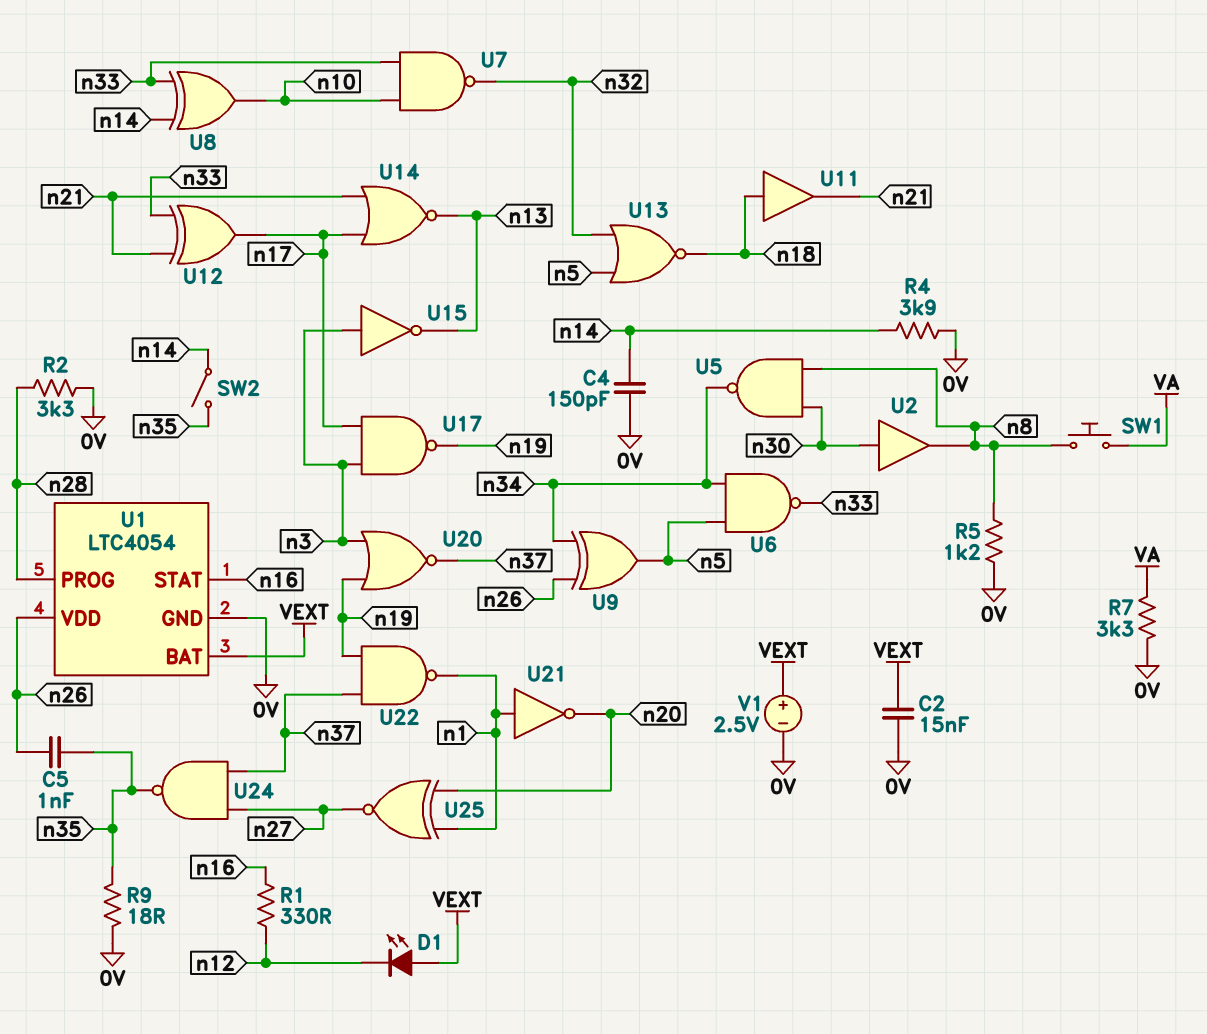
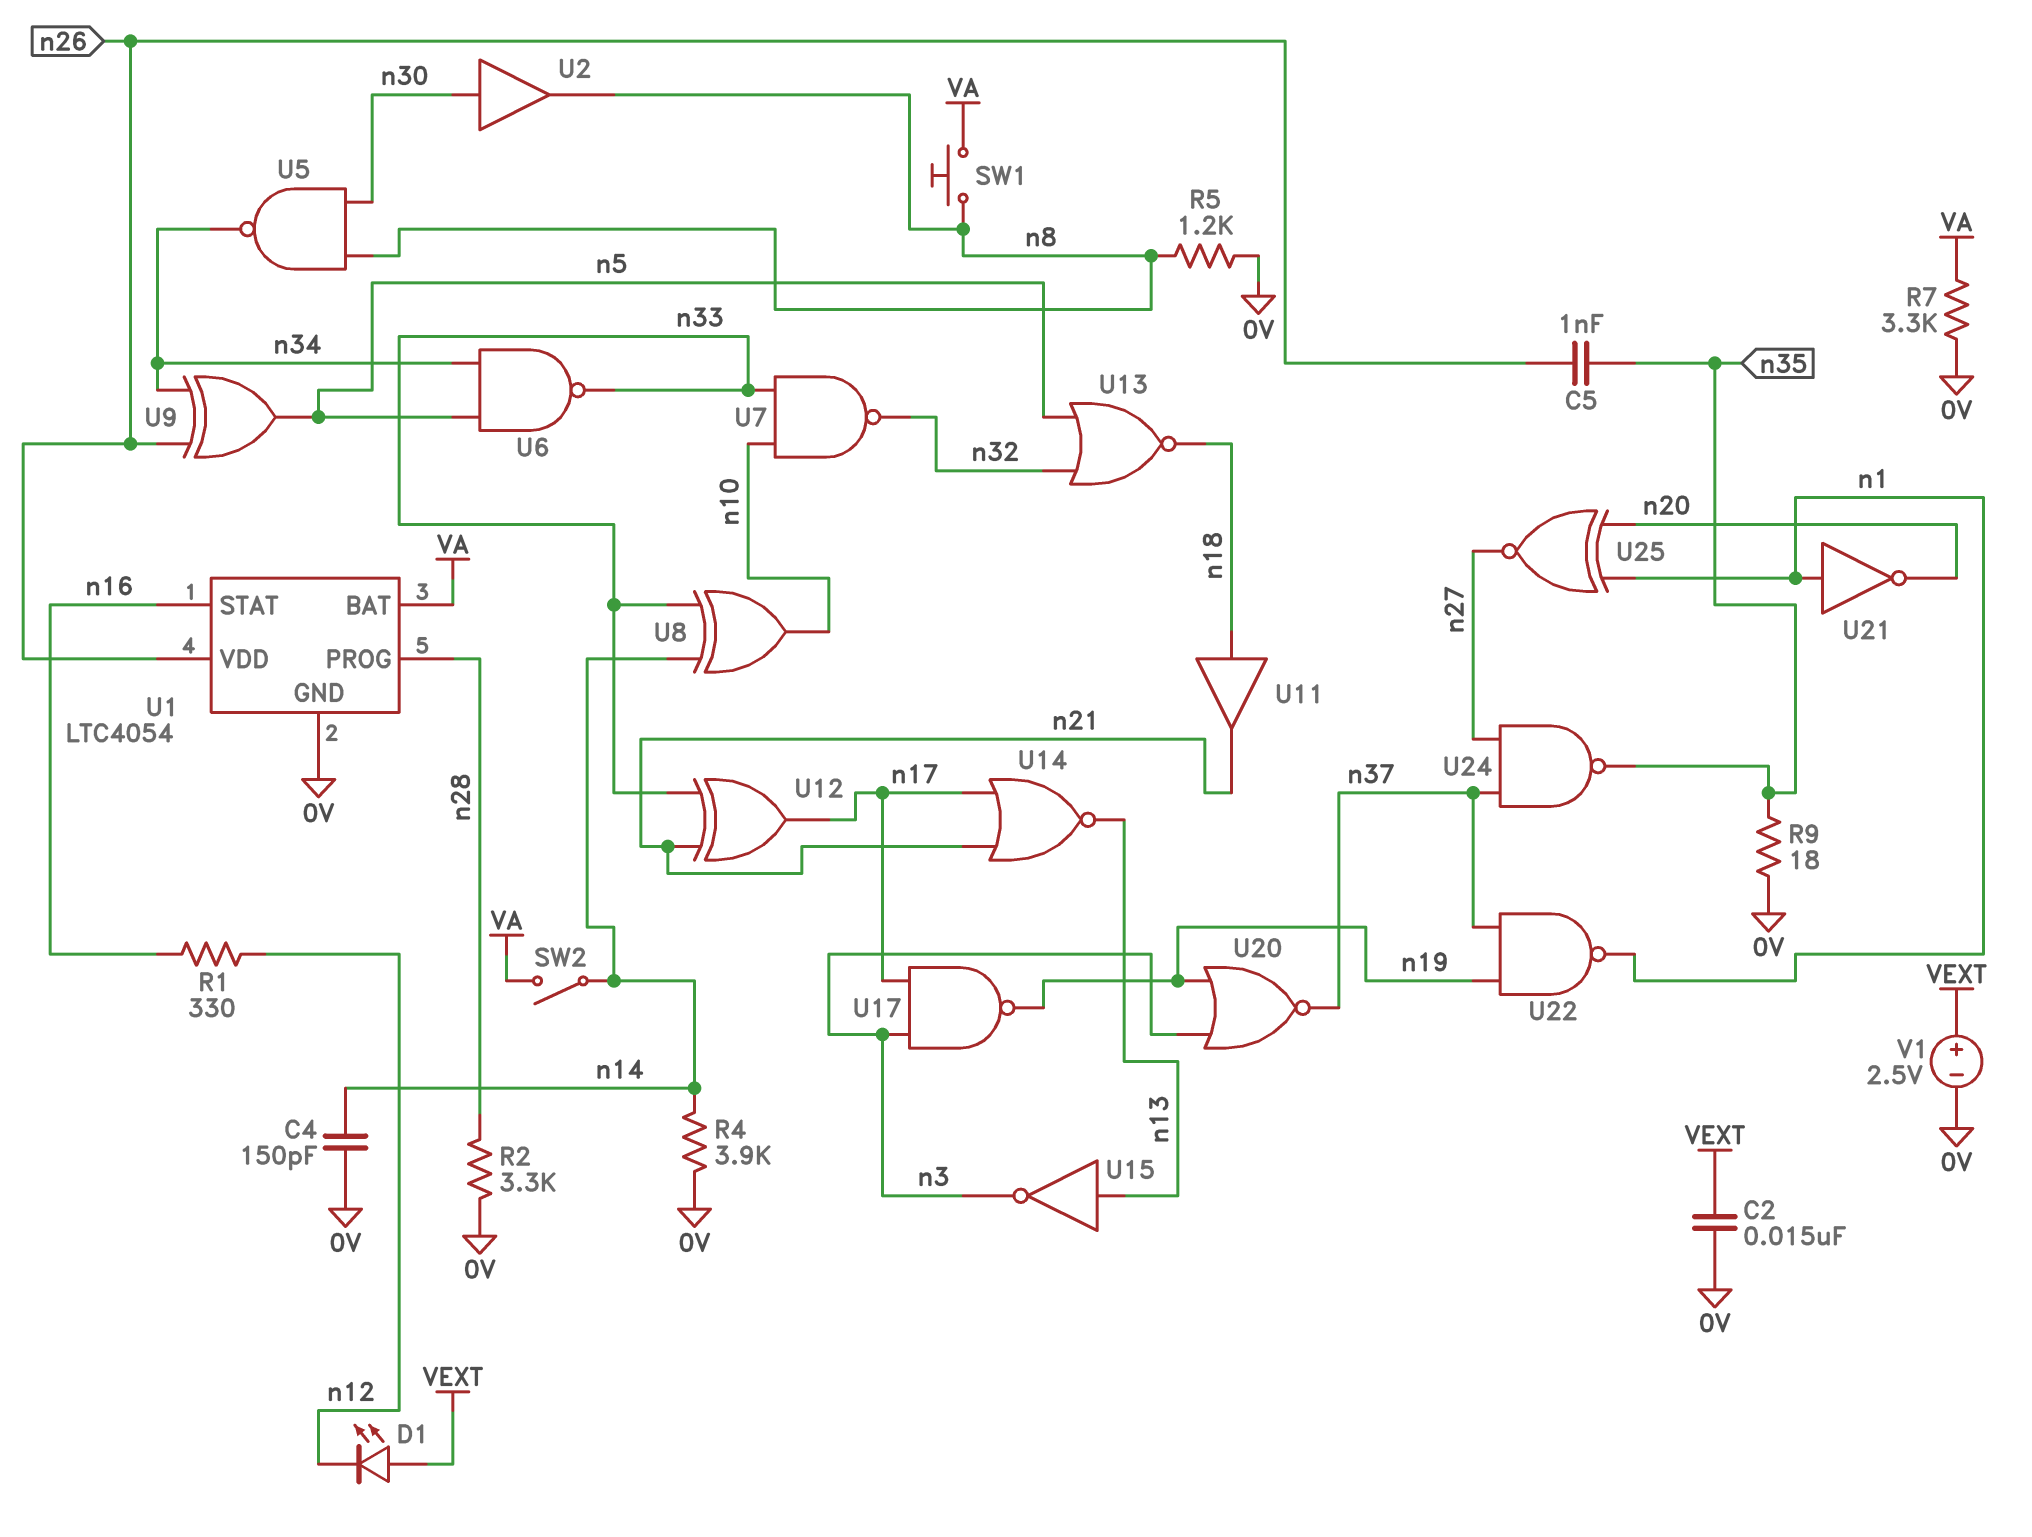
SW2: switch (n14, n35) -> switch (VA, n14)
U1 pin BAT: VEXT -> VA
U15: NOT (in n3, out n13) -> NOT (in n13, out n3)

